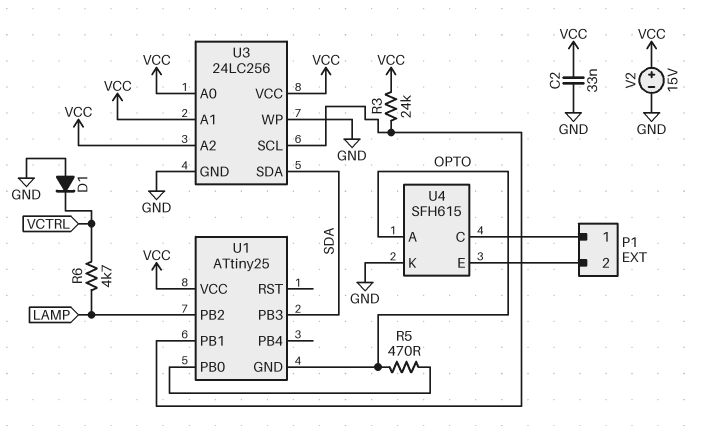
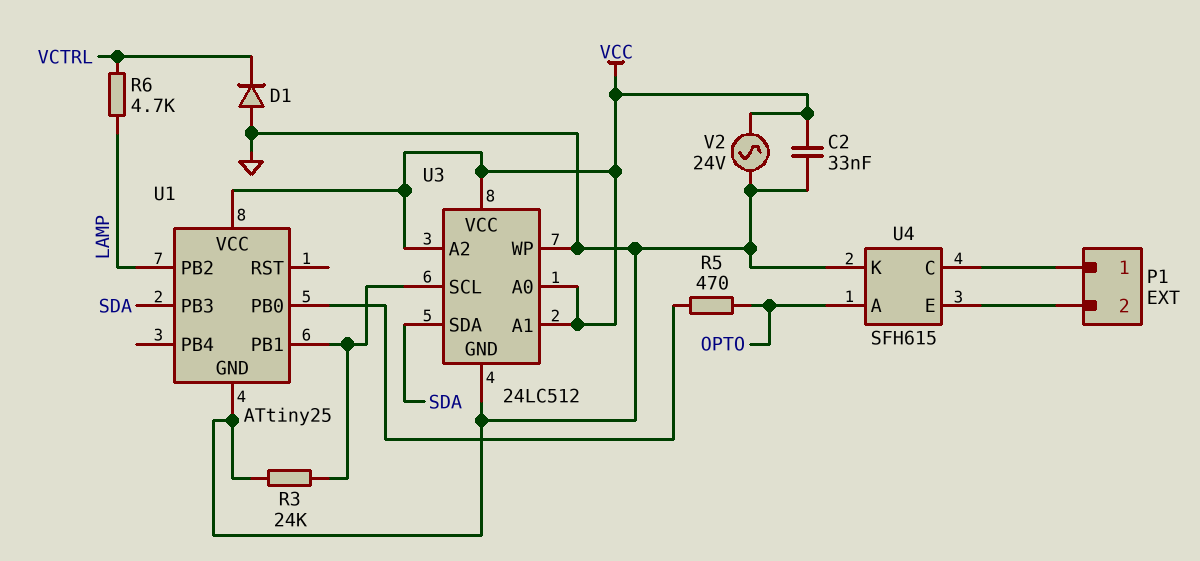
R3: 24k (U1/PB1, VCC) -> 24k (GND, U1/PB1)
U1 pin GND: OPTO -> GND
U3: 24LC256 -> 24LC512
V2: 15V (plus VCC, minus GND) -> AC 24V (GND, VCC)

